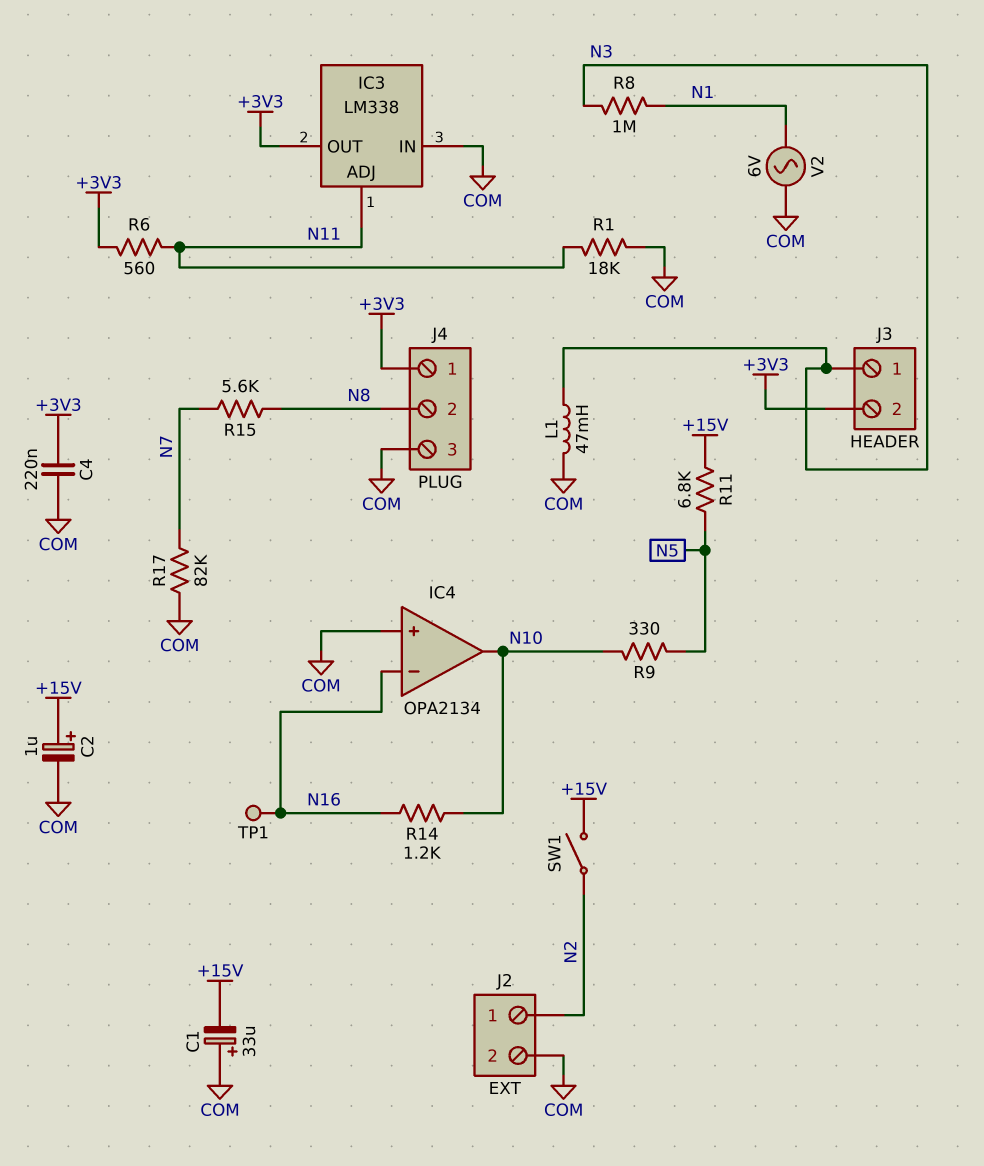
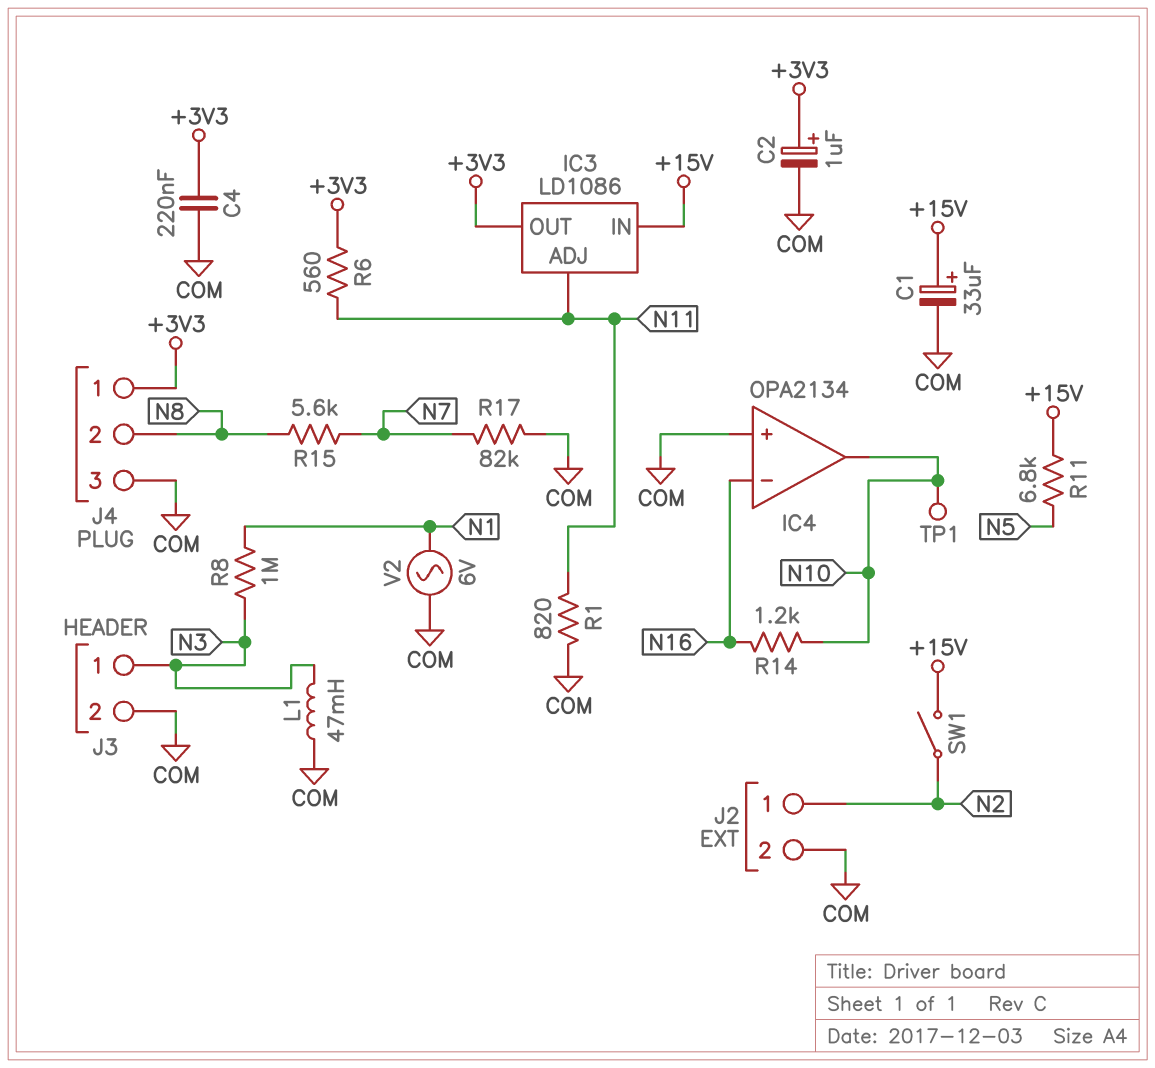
C1: 33uF (plus COM, minus +15V) -> 33uF (plus +15V, minus COM)
C2: 1uF (plus +15V, minus COM) -> 1uF (plus +3V3, minus COM)
IC3: LM338 -> LD1086
IC3 pin IN: COM -> +15V
J3 pin 2: +3V3 -> COM
R1: 18k (COM, N11) -> 820 (COM, N11)
R9: 330 (N5, N10) -> none
TP1: test point (N16) -> test point (N10)

